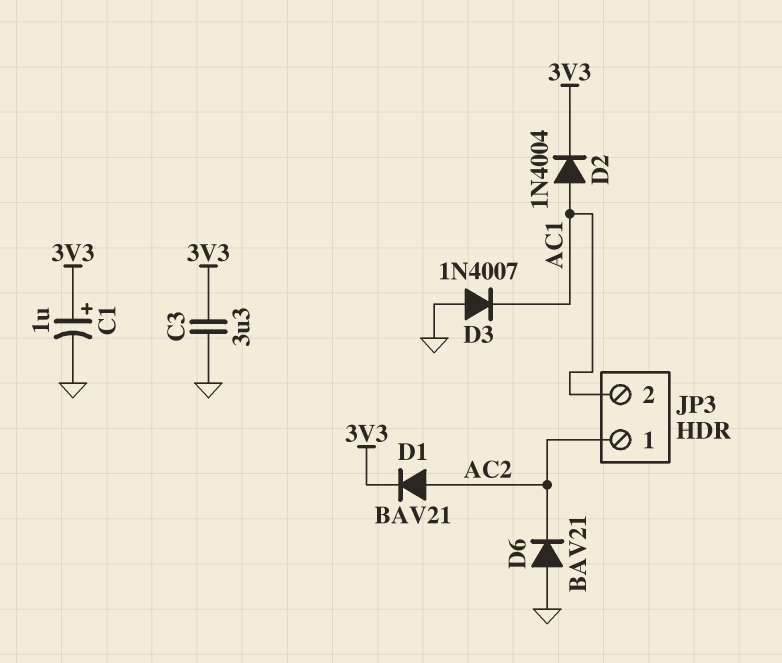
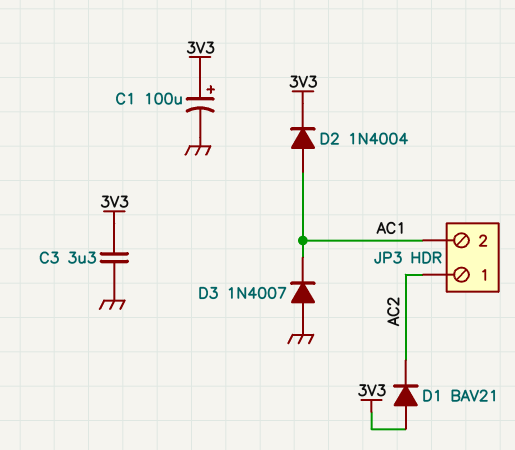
C1: 1uF (plus 3V3, minus GND) -> 100uF (plus 3V3, minus GND)
D1: diode BAV21 (A AC2, K 3V3) -> diode BAV21 (A 3V3, K AC2)
D6: diode BAV21 (A GND, K AC2) -> none

